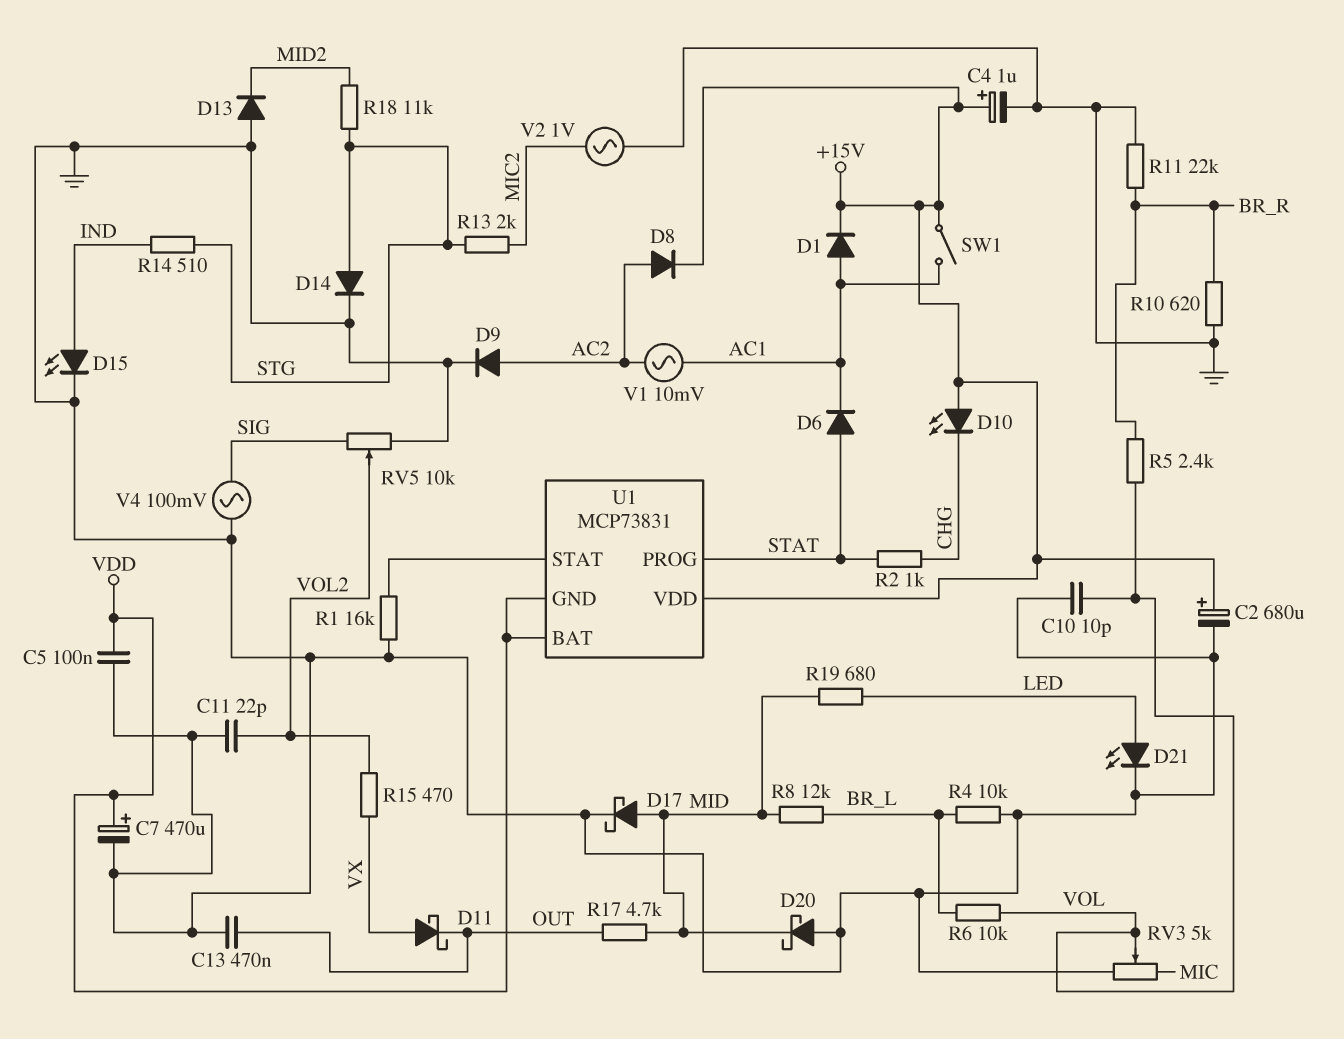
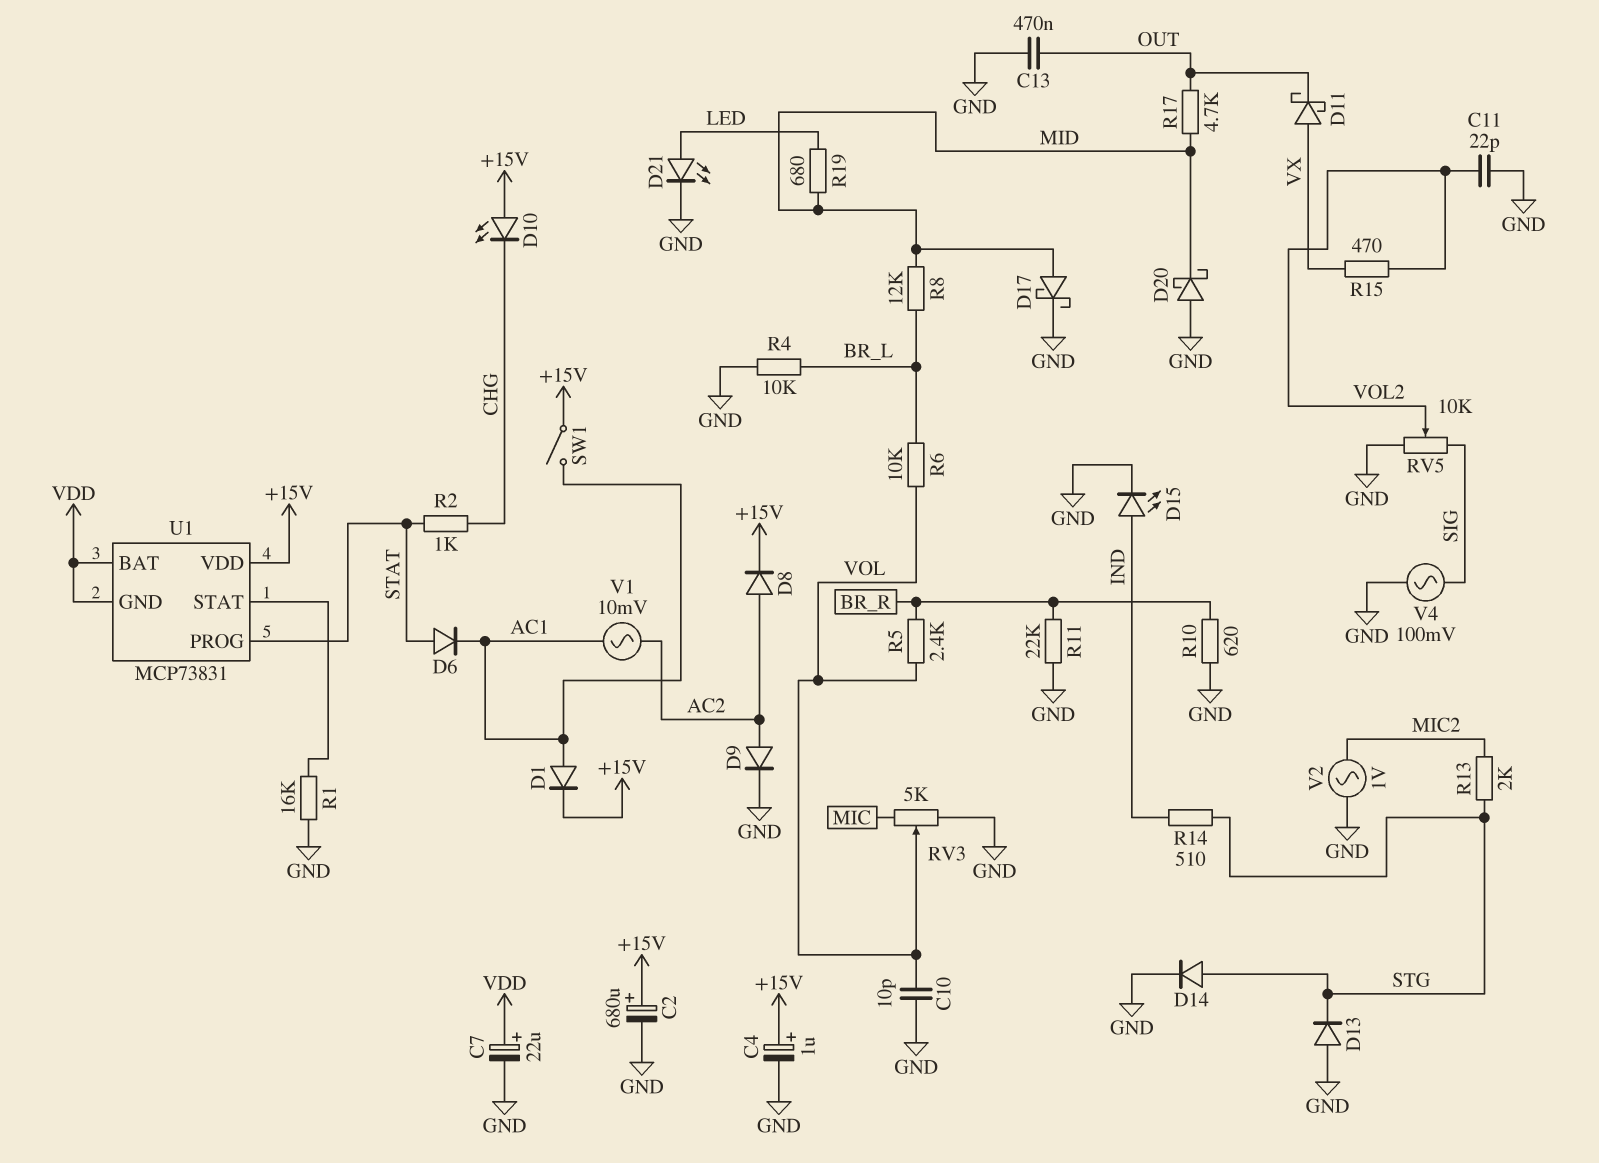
C5: 100nF (GND, VDD) -> none
C7: 470uF (plus VDD, minus GND) -> 22uF (plus VDD, minus GND)
D13: diode (A GND, K MID2) -> diode (A GND, K STG)
R18: 11k (MID2, STG) -> none

